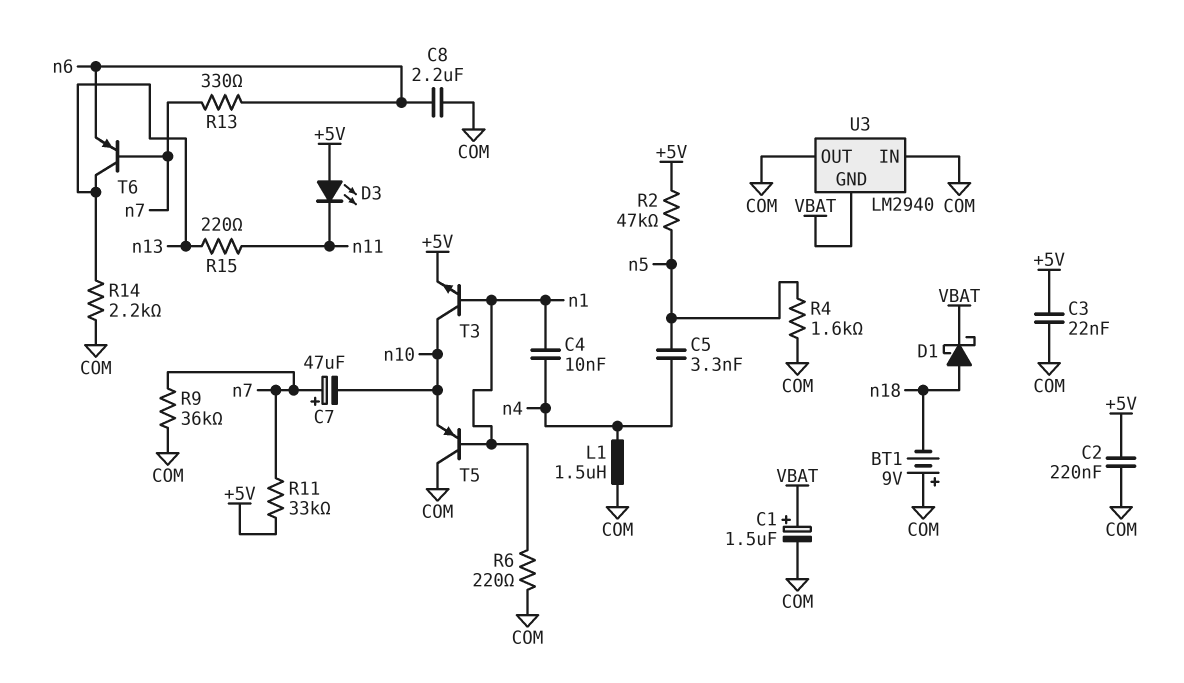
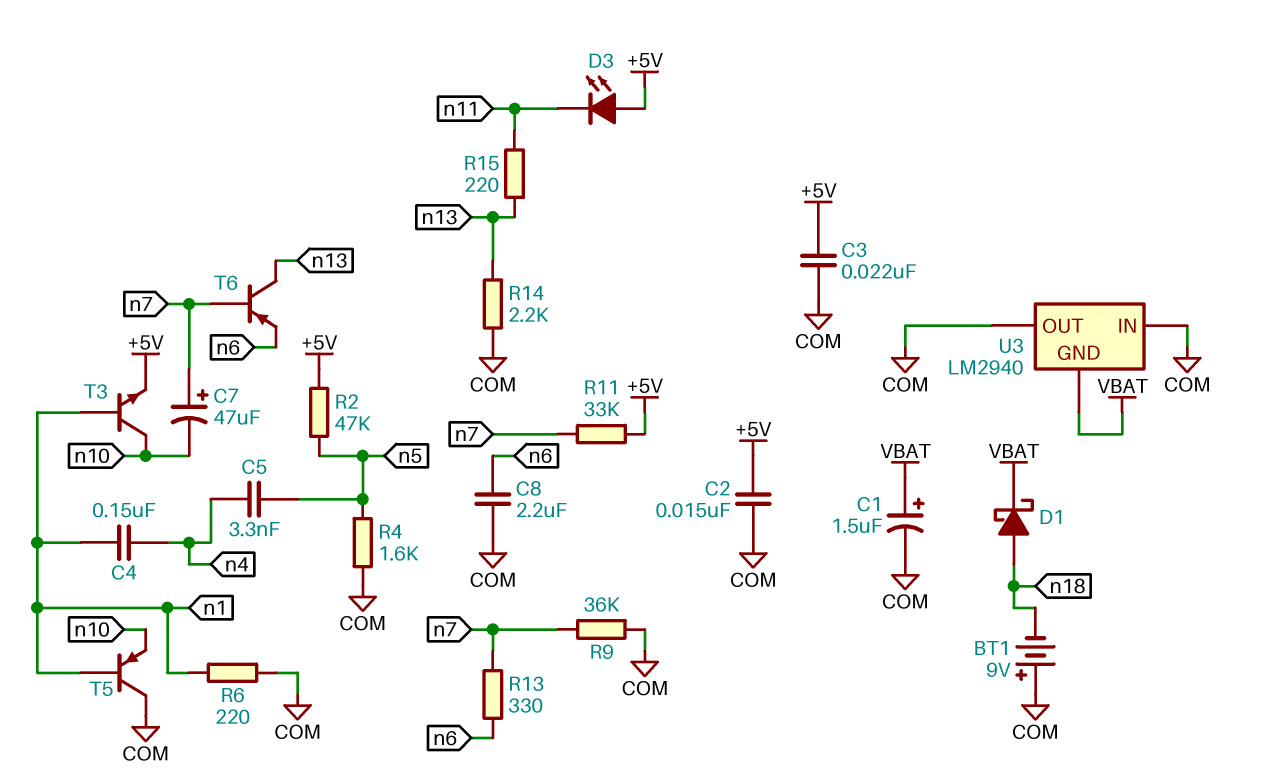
C2: 220nF (+5V, COM) -> 15nF (+5V, COM)
C4: 10nF (n1, n4) -> 150nF (n1, n4)
L1: 1.5uH (COM, n4) -> none

